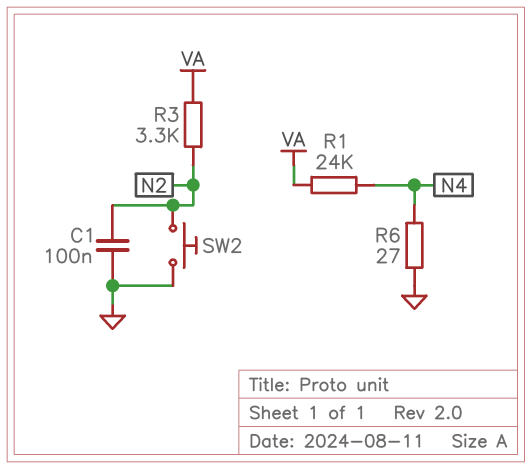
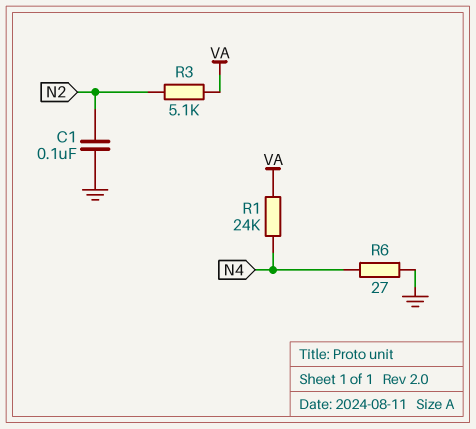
R3: 3.3k (N2, VA) -> 5.1k (N2, VA)
SW2: button (GND, N2) -> none

